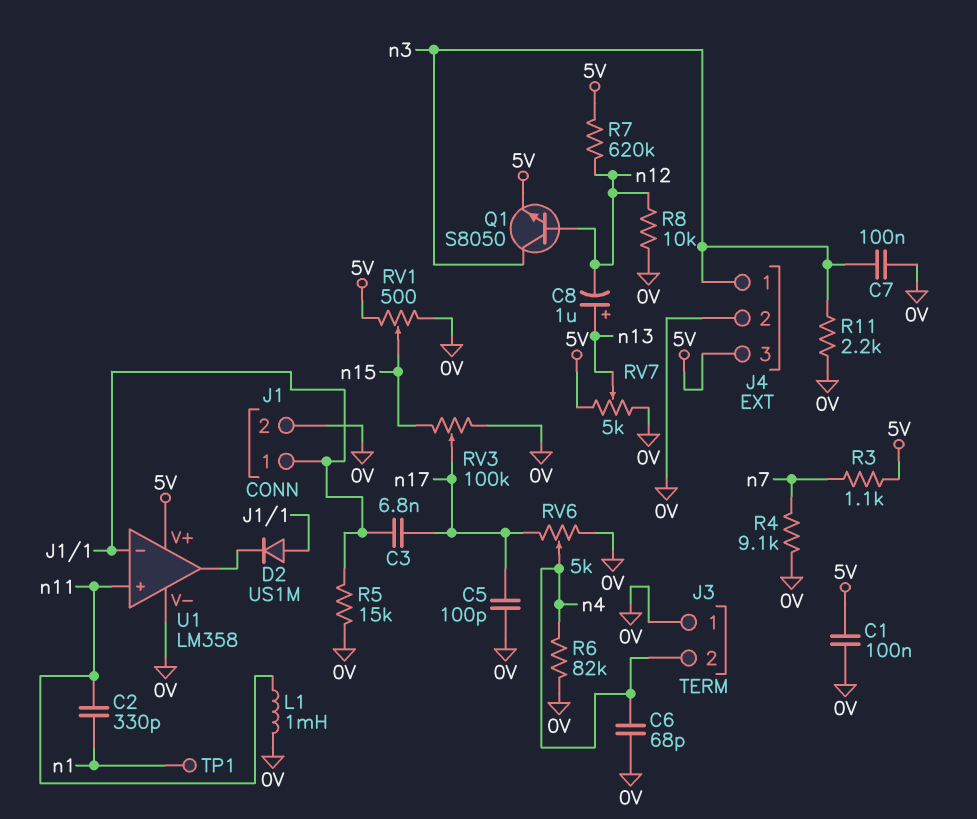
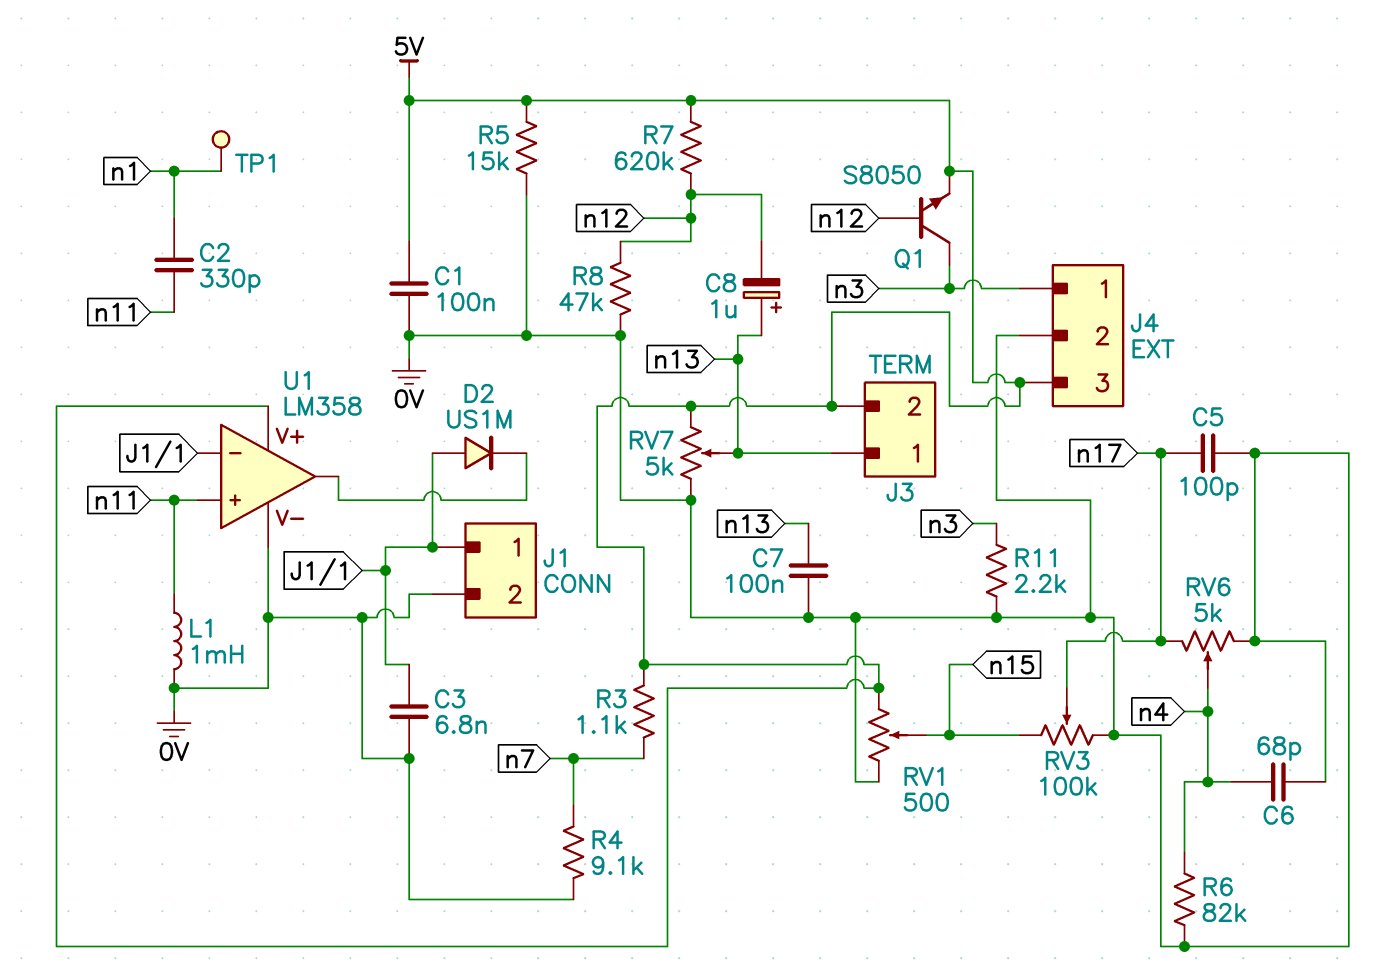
C3: 6.8nF (J1/1, n17) -> 6.8nF (0V, J1/1)
C7: 100nF (0V, n3) -> 100nF (0V, n13)
J3 pin 1: 0V -> n13
J3 pin 2: n4 -> 5V
R5: 15k (0V, J1/1) -> 15k (0V, 5V)
R8: 10k (0V, n12) -> 47k (0V, n12)

